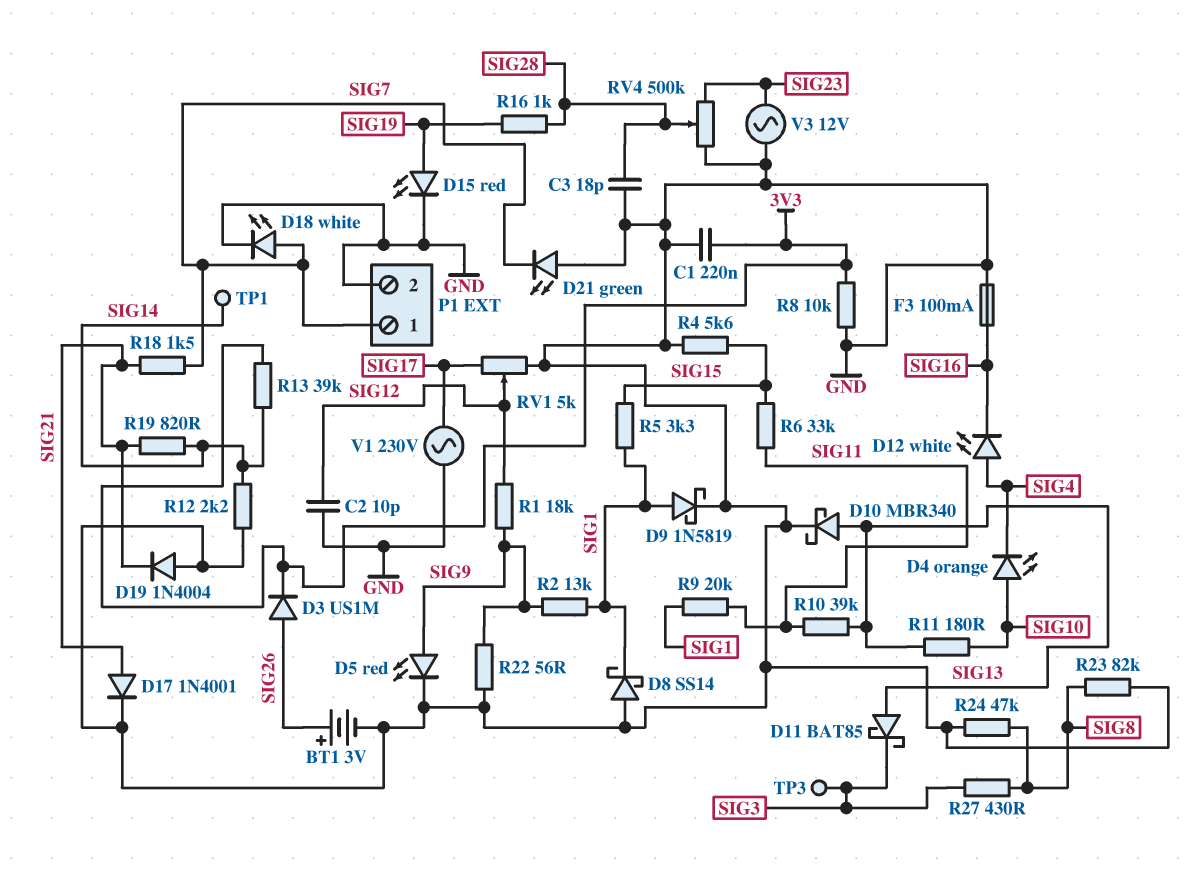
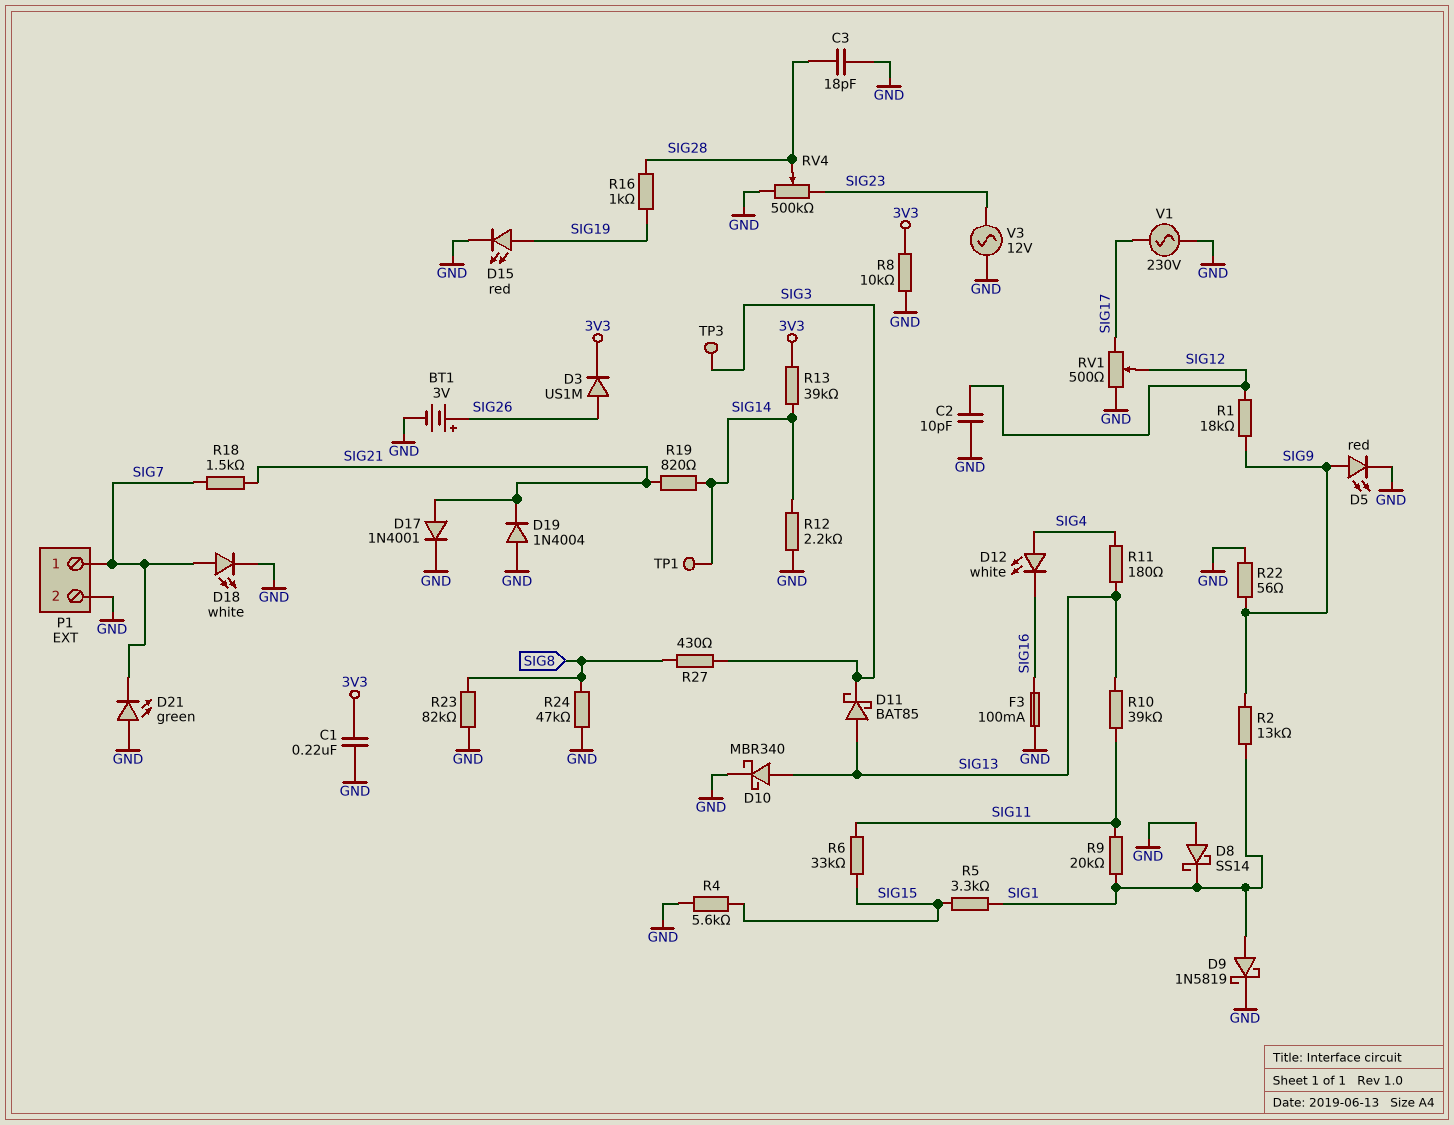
D4: LED orange (A SIG10, K SIG4) -> none
R11: 180 (SIG10, SIG13) -> 180 (SIG4, SIG13)
RV1: 5k (GND, SIG17, wiper SIG12) -> 500 (GND, SIG17, wiper SIG12)

